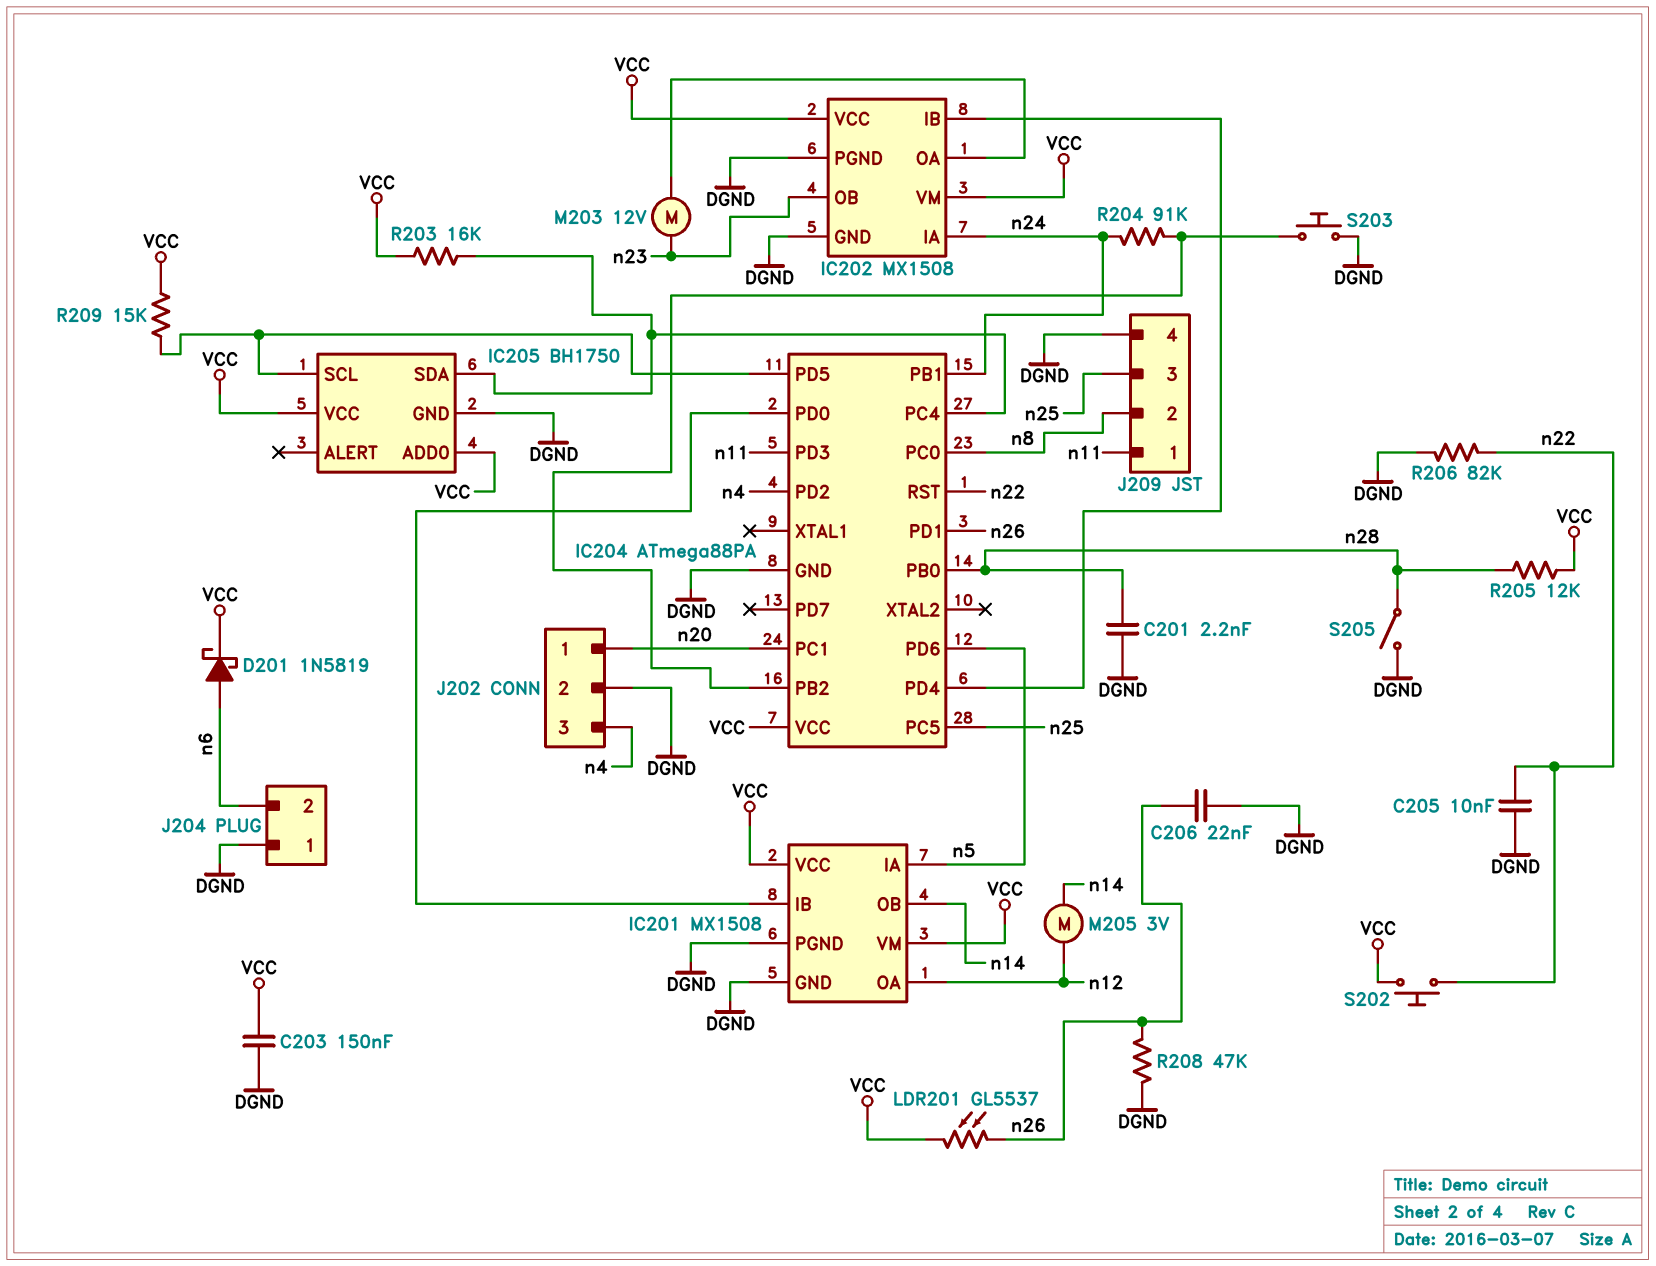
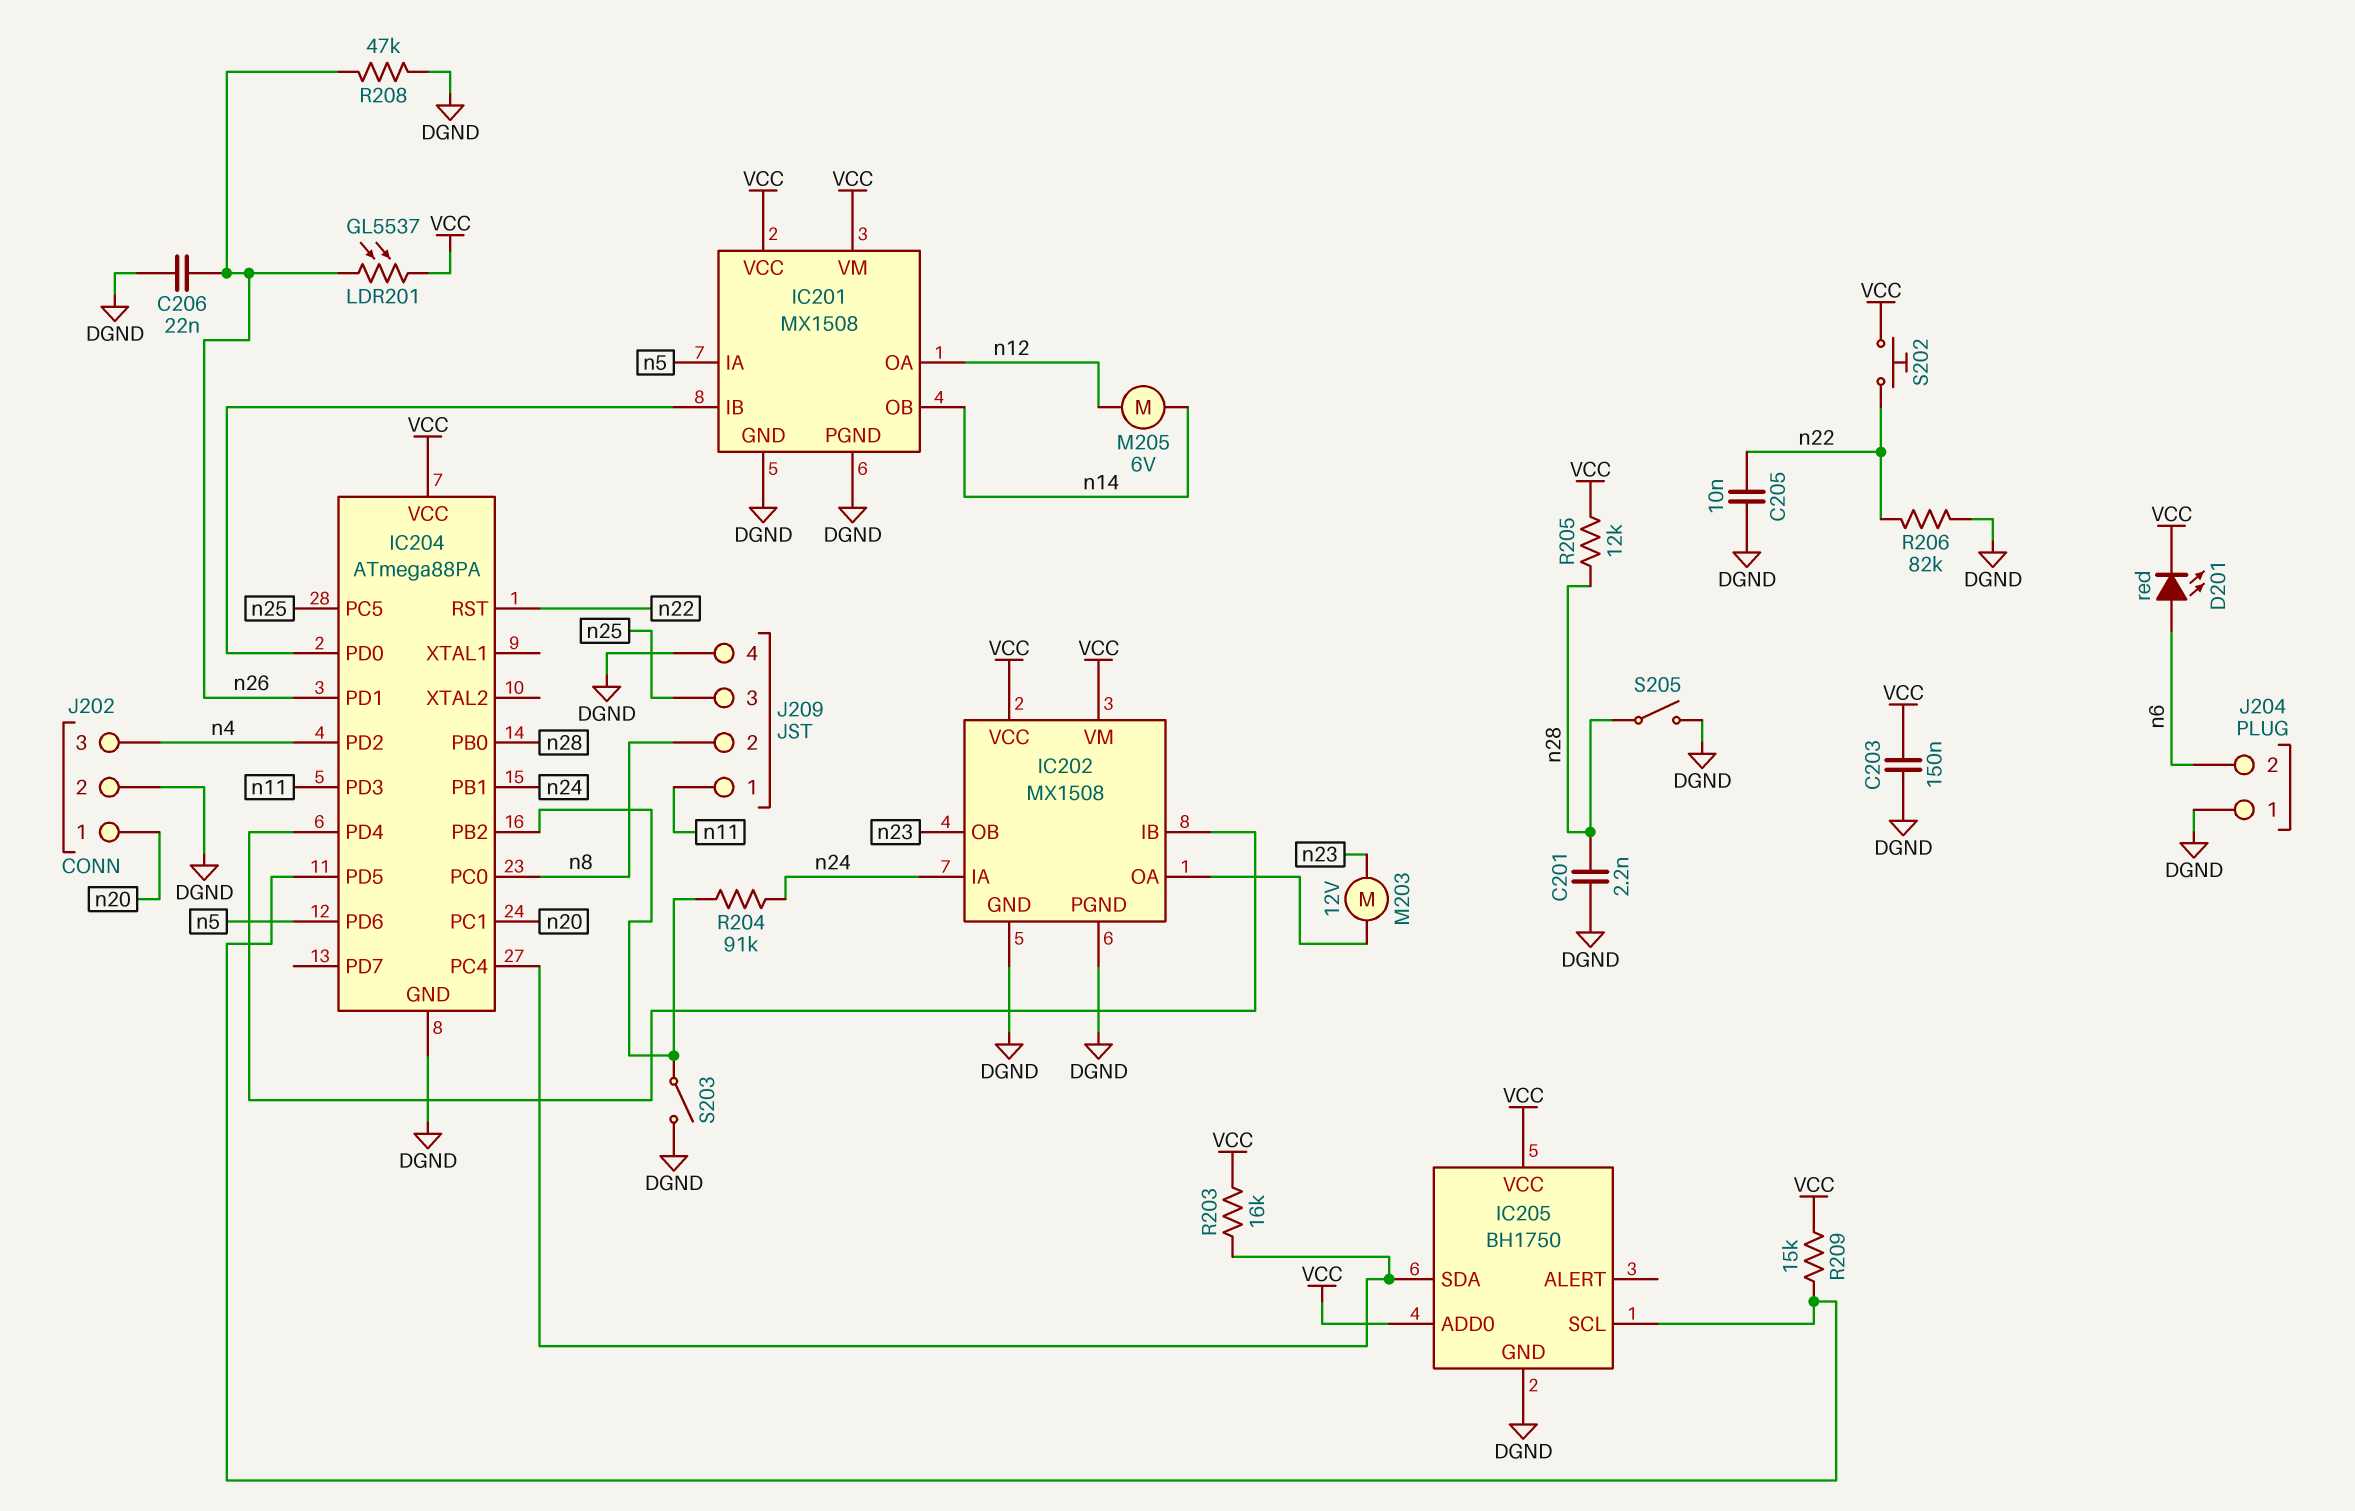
D201: schottky 1N5819 (A n6, K VCC) -> LED red (A n6, K VCC)
M205: motor 3V (n12, n14) -> motor 6V (n12, n14)
S203: button (DGND, IC204/PB2) -> switch (DGND, IC204/PB2)

